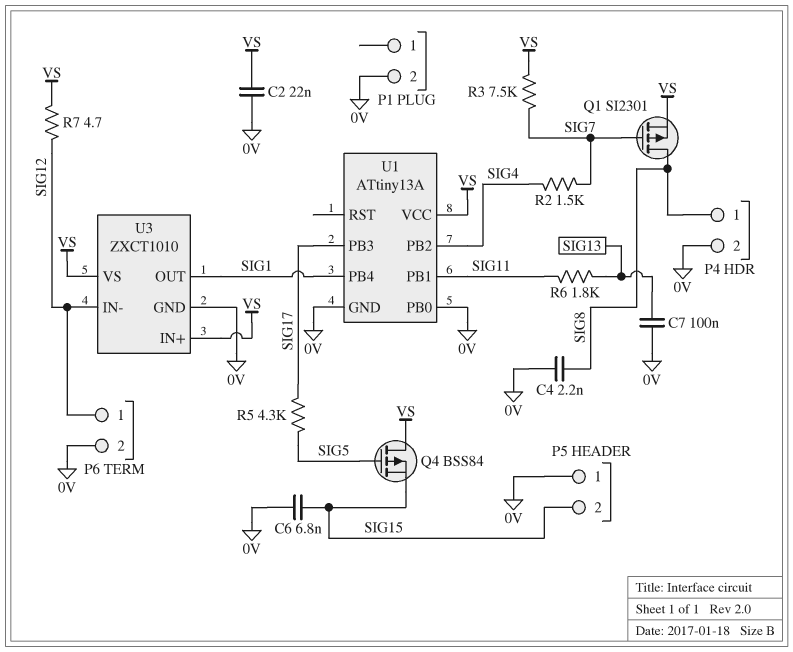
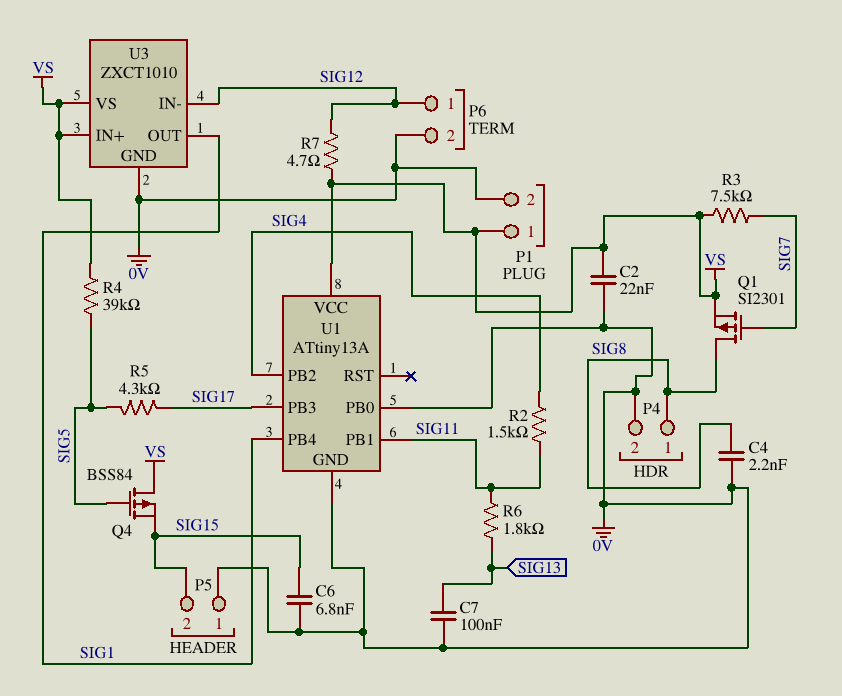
P1 pin 1: none -> VS
R2: 1.5k (SIG4, SIG7) -> 1.5k (SIG4, SIG11)
R4: none -> 39k (SIG5, VS)

